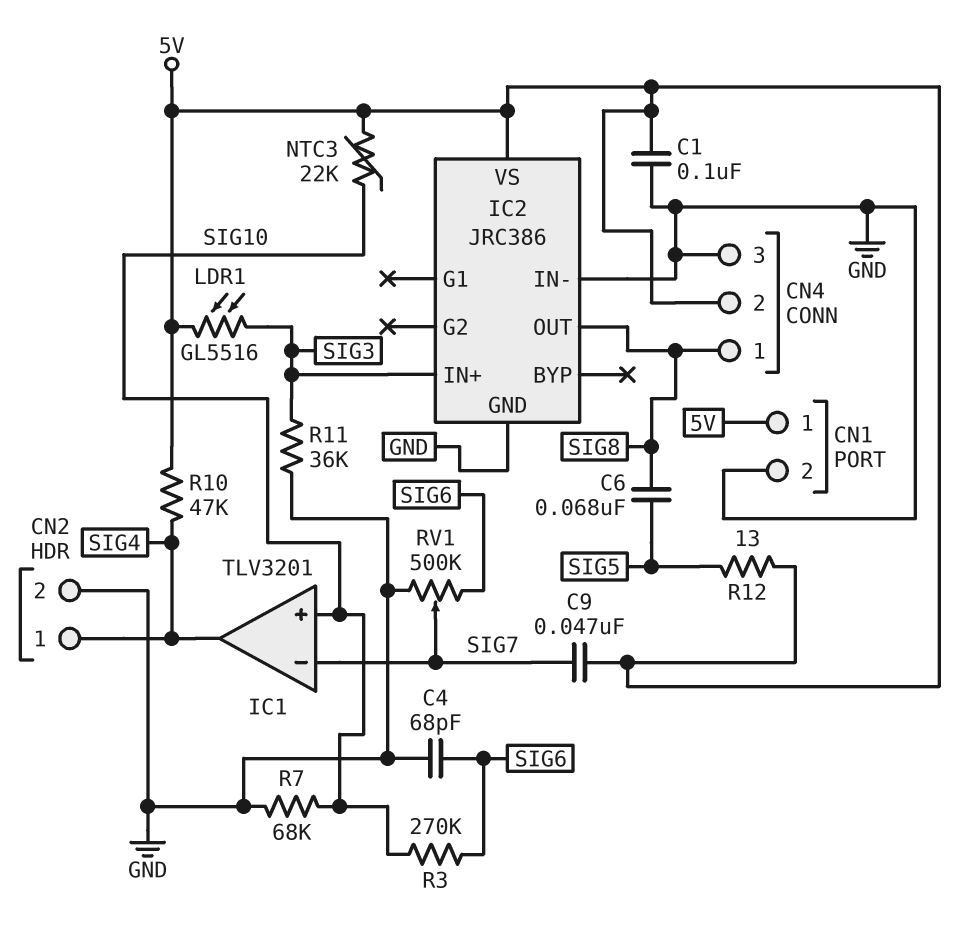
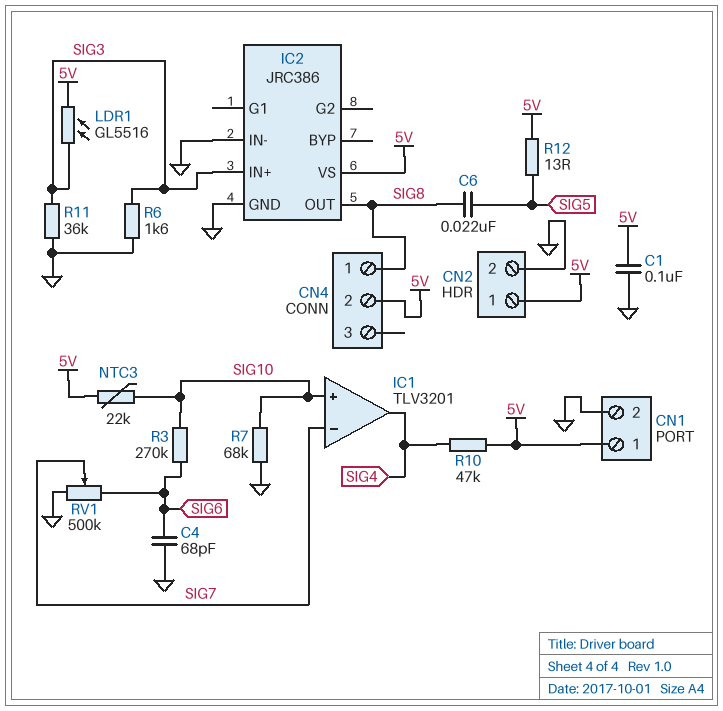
C6: 68nF (SIG5, SIG8) -> 22nF (SIG5, SIG8)
C9: 47nF (5V, SIG7) -> none
CN2 pin 1: SIG4 -> 5V
CN4 pin 3: GND -> none
R6: none -> 1.6k (GND, SIG3)

